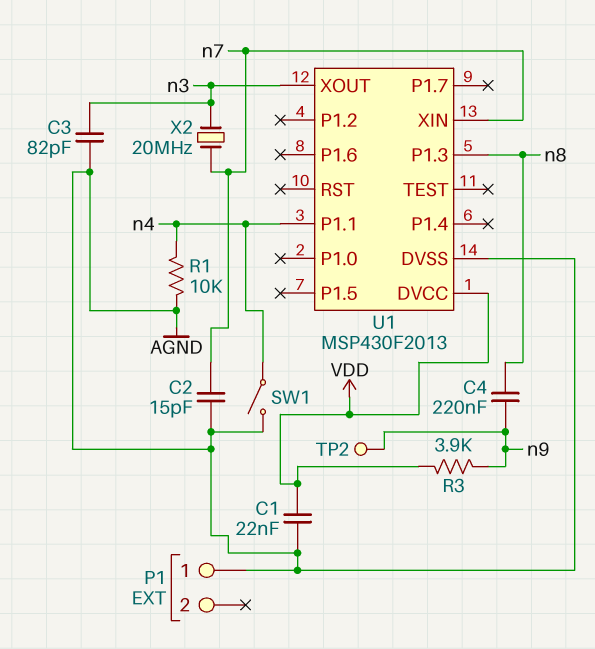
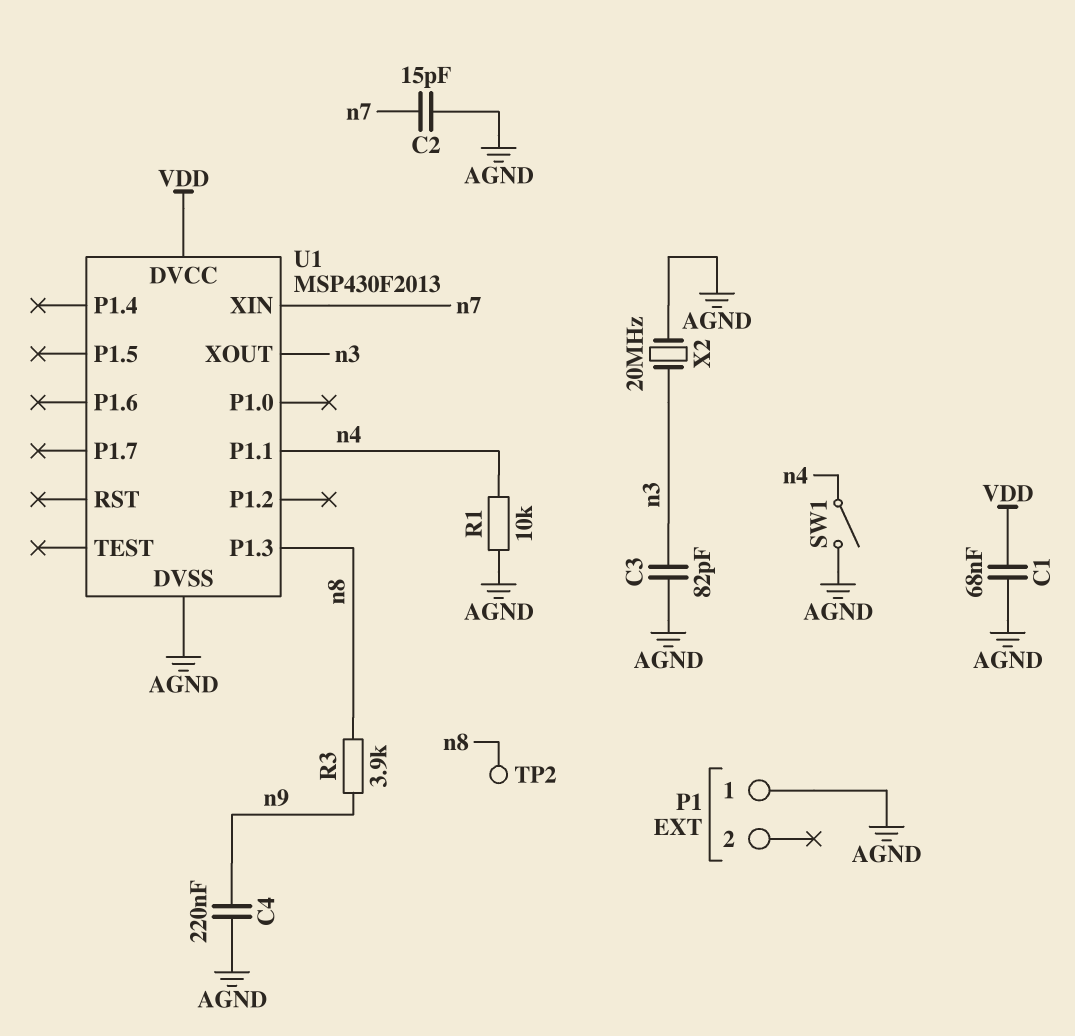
C1: 22nF (AGND, VDD) -> 68nF (AGND, VDD)
C4: 220nF (n8, n9) -> 220nF (AGND, n9)
R3: 3.9k (VDD, n9) -> 3.9k (n8, n9)
TP2: test point (n9) -> test point (n8)
X2: 20MHz (n3, n7) -> 20MHz (AGND, n3)

